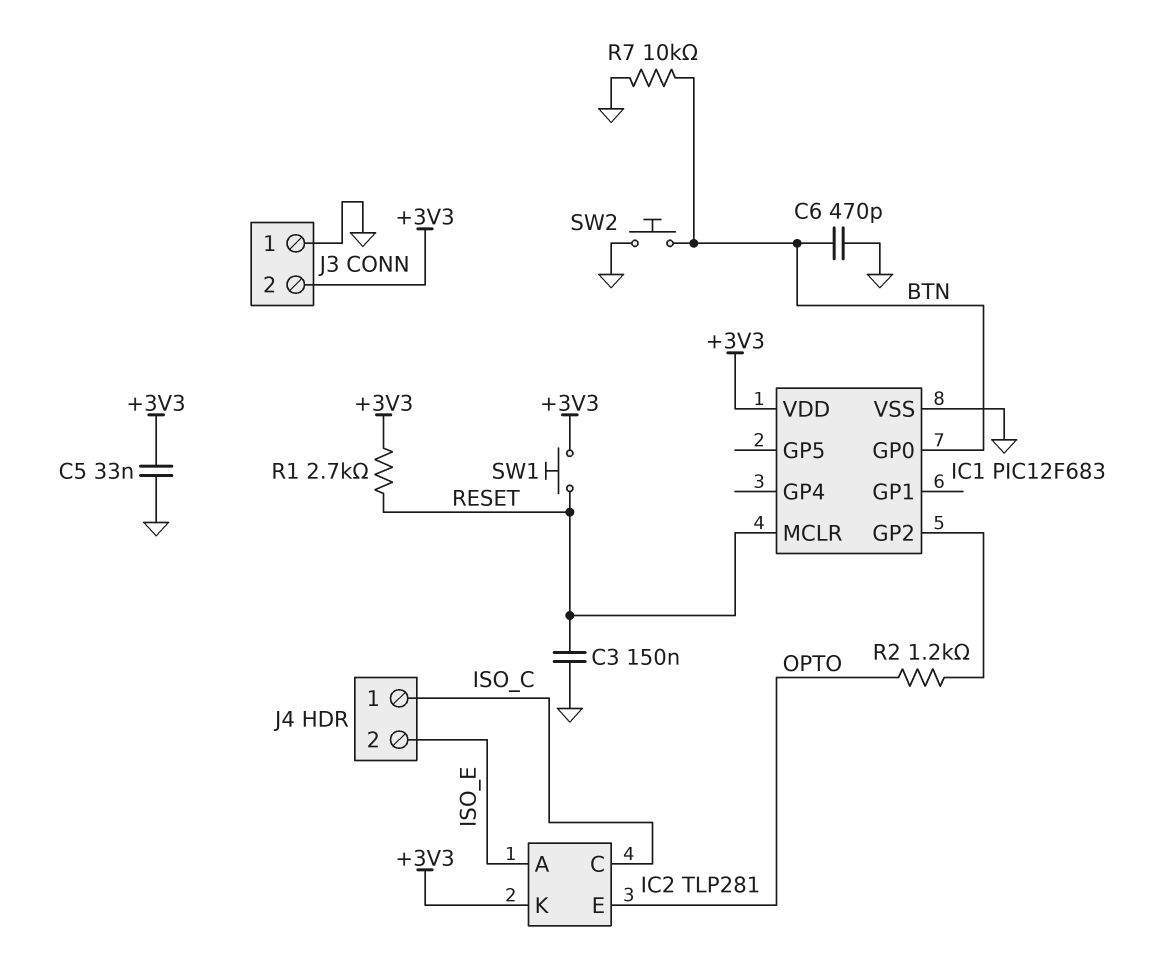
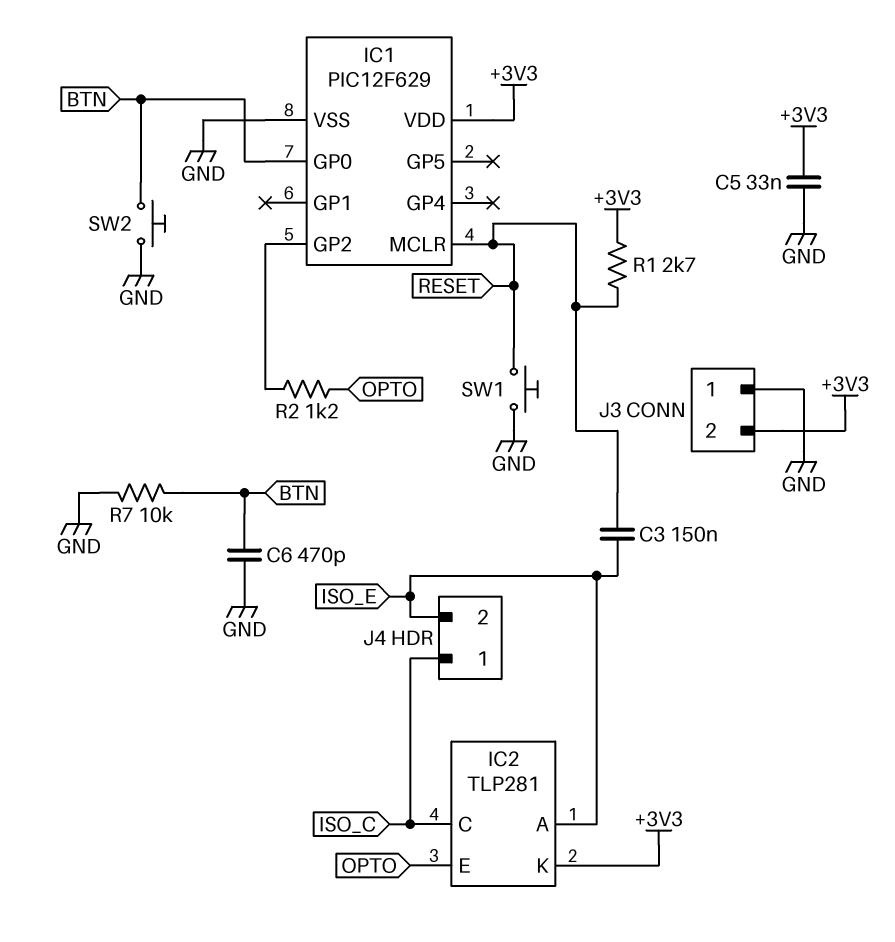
C3: 150nF (GND, RESET) -> 150nF (ISO_E, RESET)
IC1: PIC12F683 -> PIC12F629
SW1: button (+3V3, RESET) -> button (GND, RESET)

